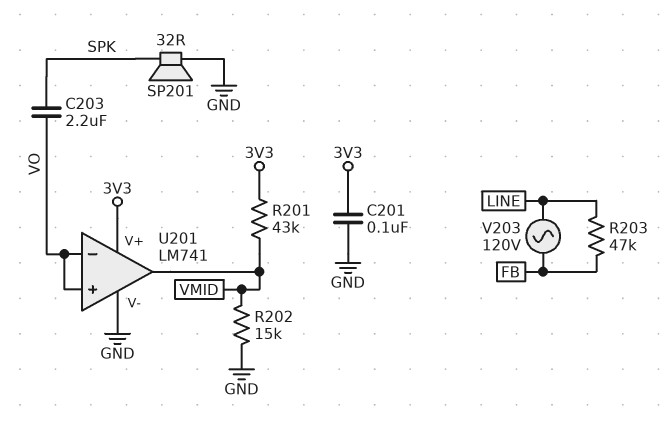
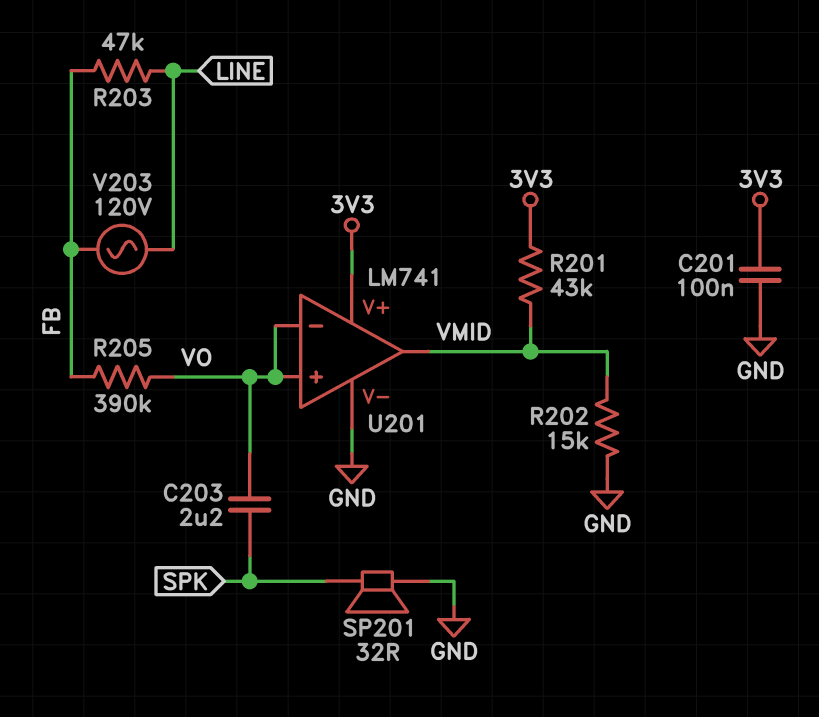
R205: none -> 390k (FB, VO)

